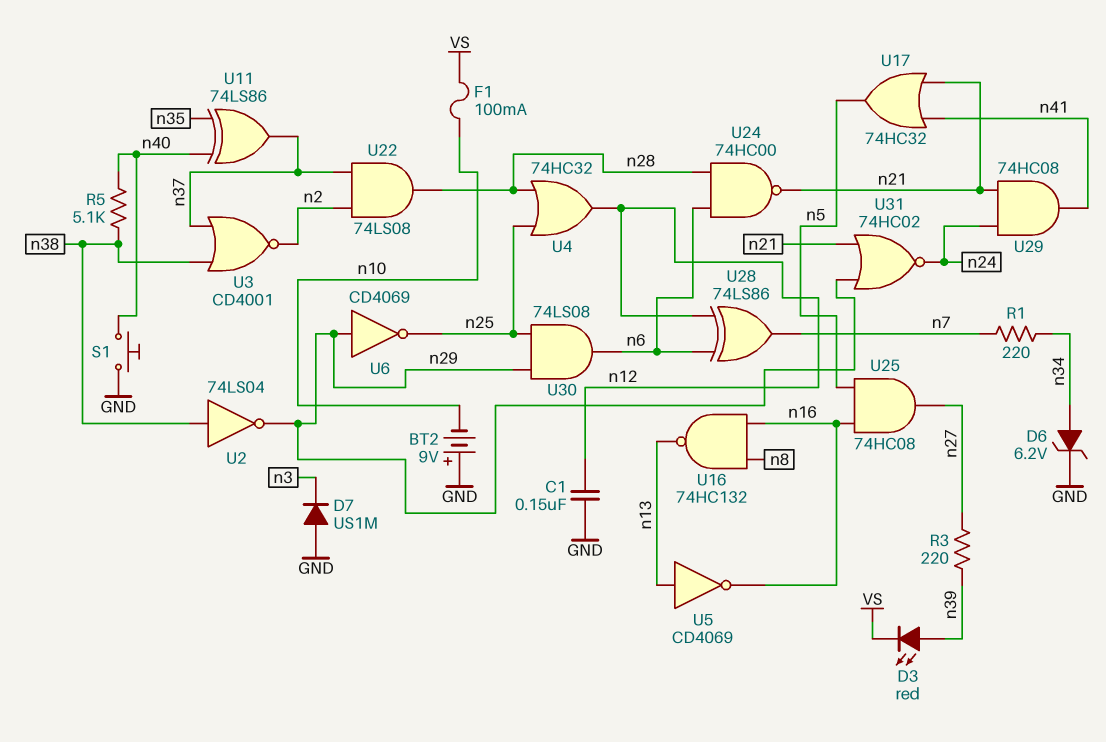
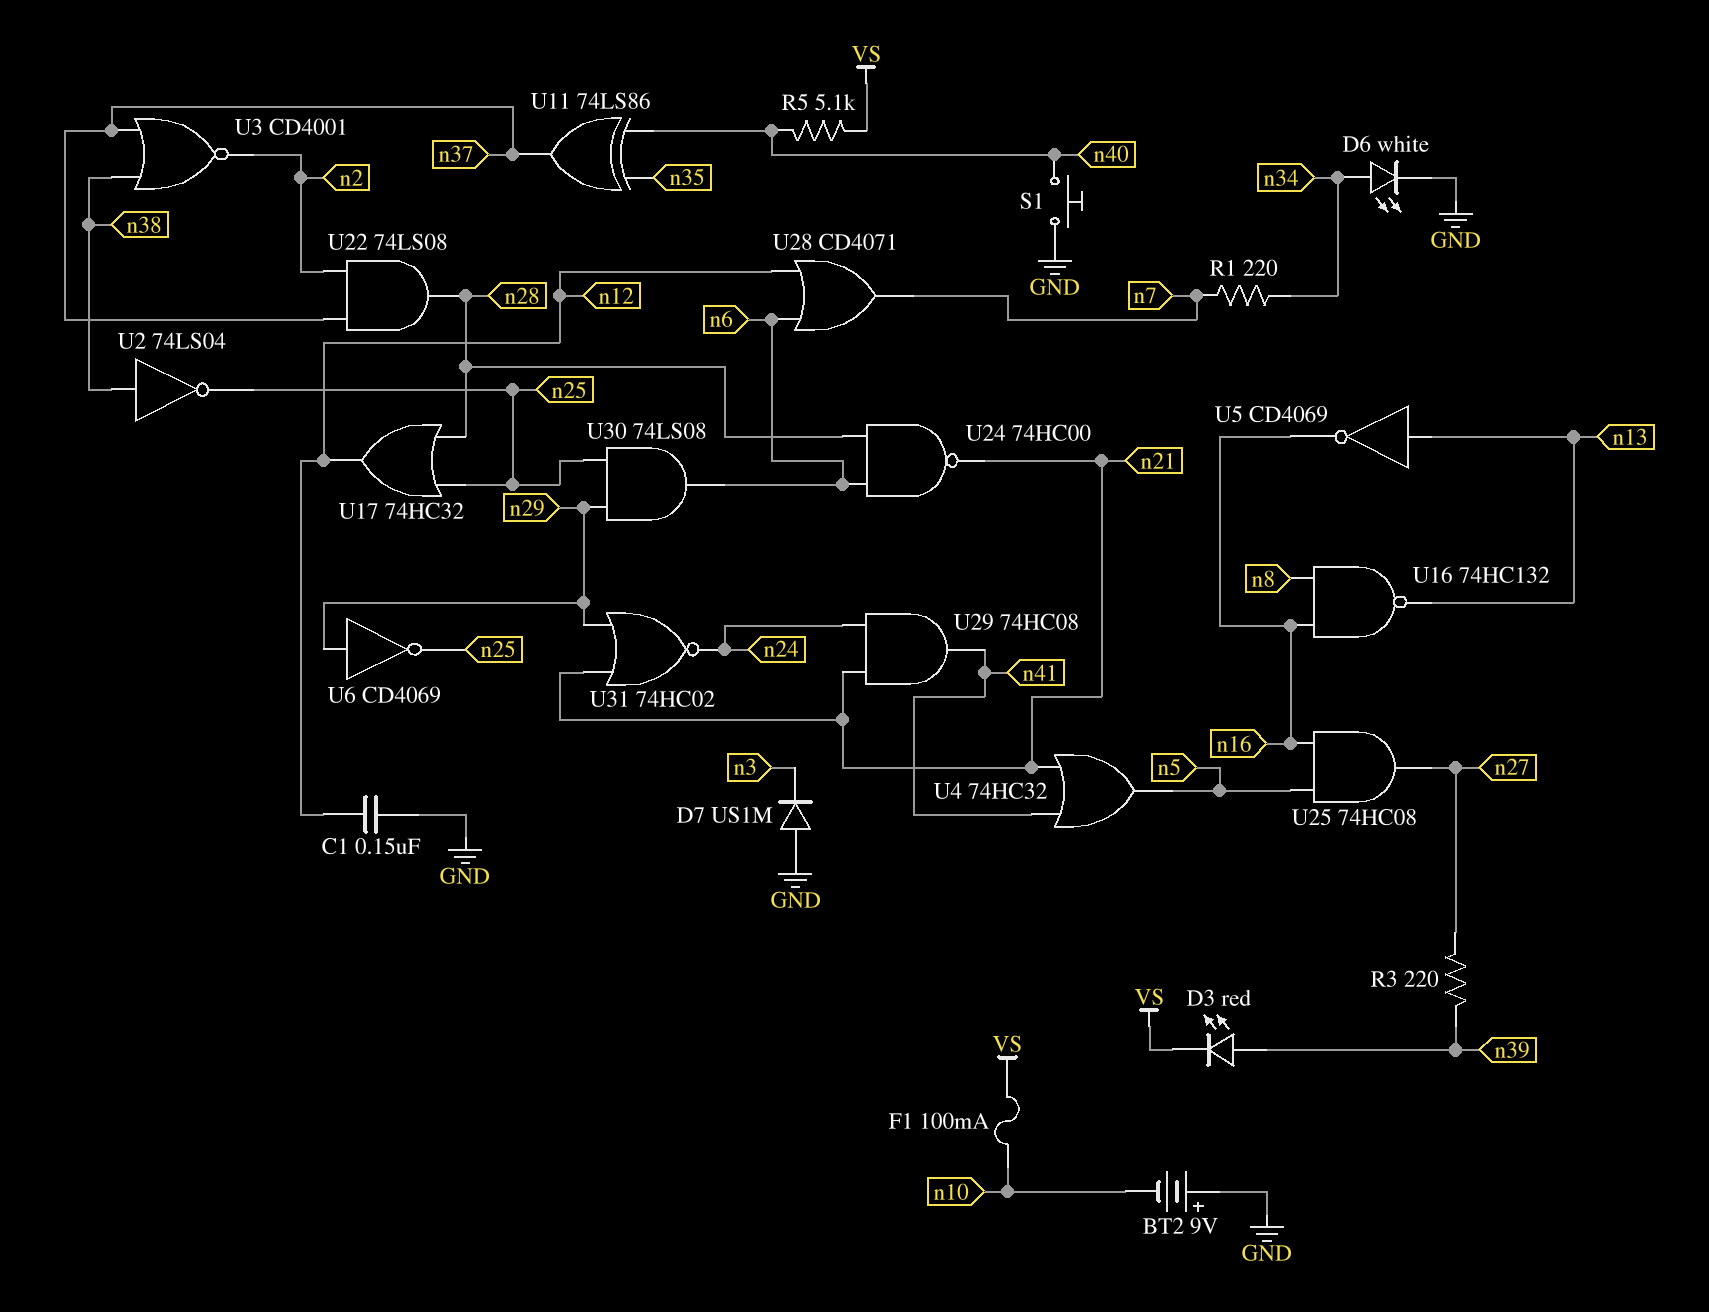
D6: zener 6.2V (A n34, K GND) -> LED white (A n34, K GND)
R5: 5.1k (n38, n40) -> 5.1k (VS, n40)
U2: NOT 74LS04 (in n38, out n29) -> NOT 74LS04 (in n38, out n25)
U4: OR 74HC32 (in n25, in n28, out n12) -> OR 74HC32 (in n21, in n41, out n5)
U17: OR 74HC32 (in n21, in n41, out n5) -> OR 74HC32 (in n25, in n28, out n12)
U28: XOR 74LS86 (in n6, in n12, out n7) -> OR CD4071 (in n6, in n12, out n7)

